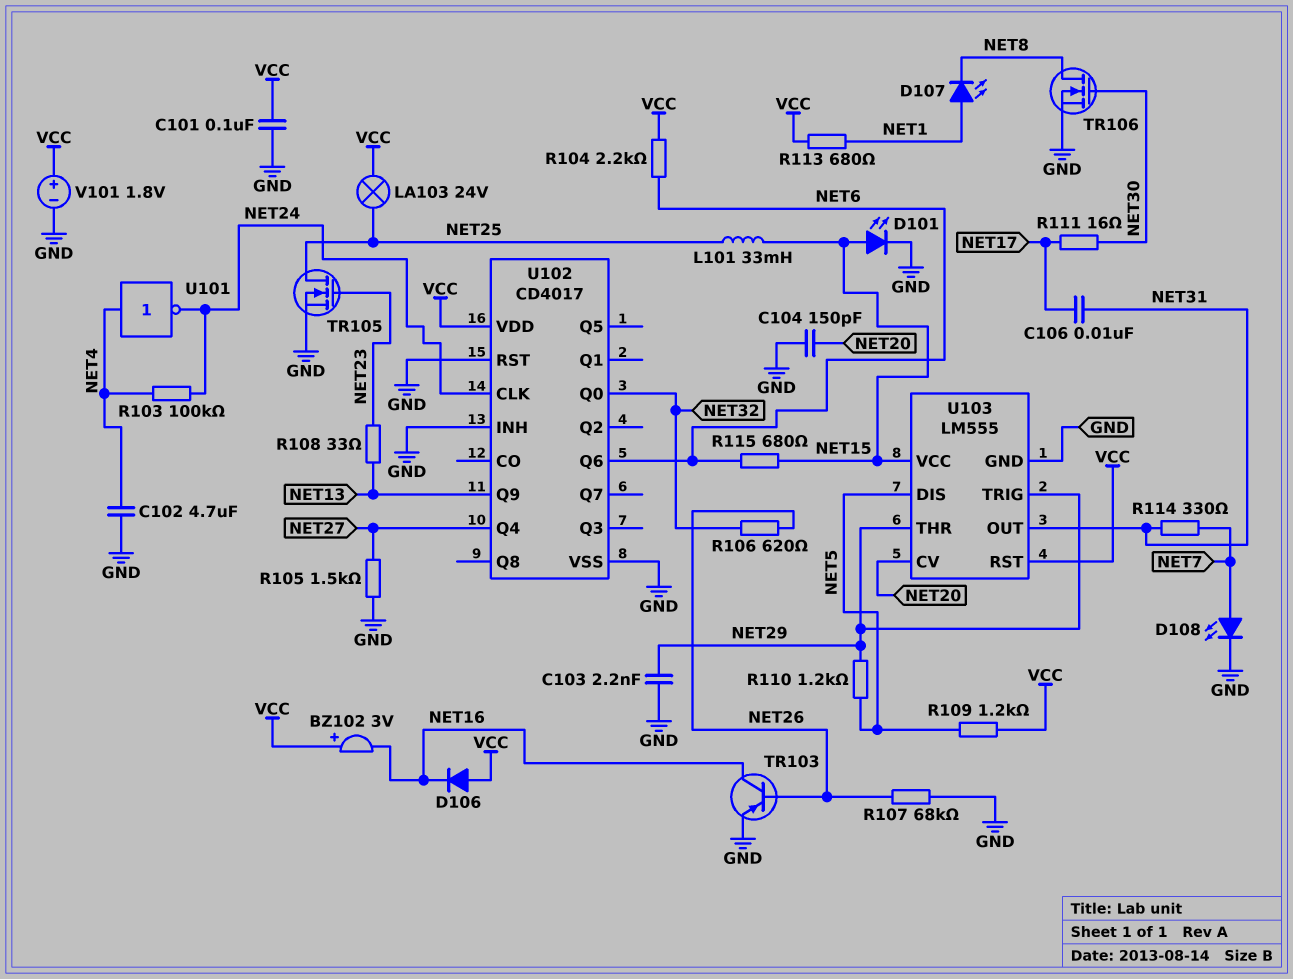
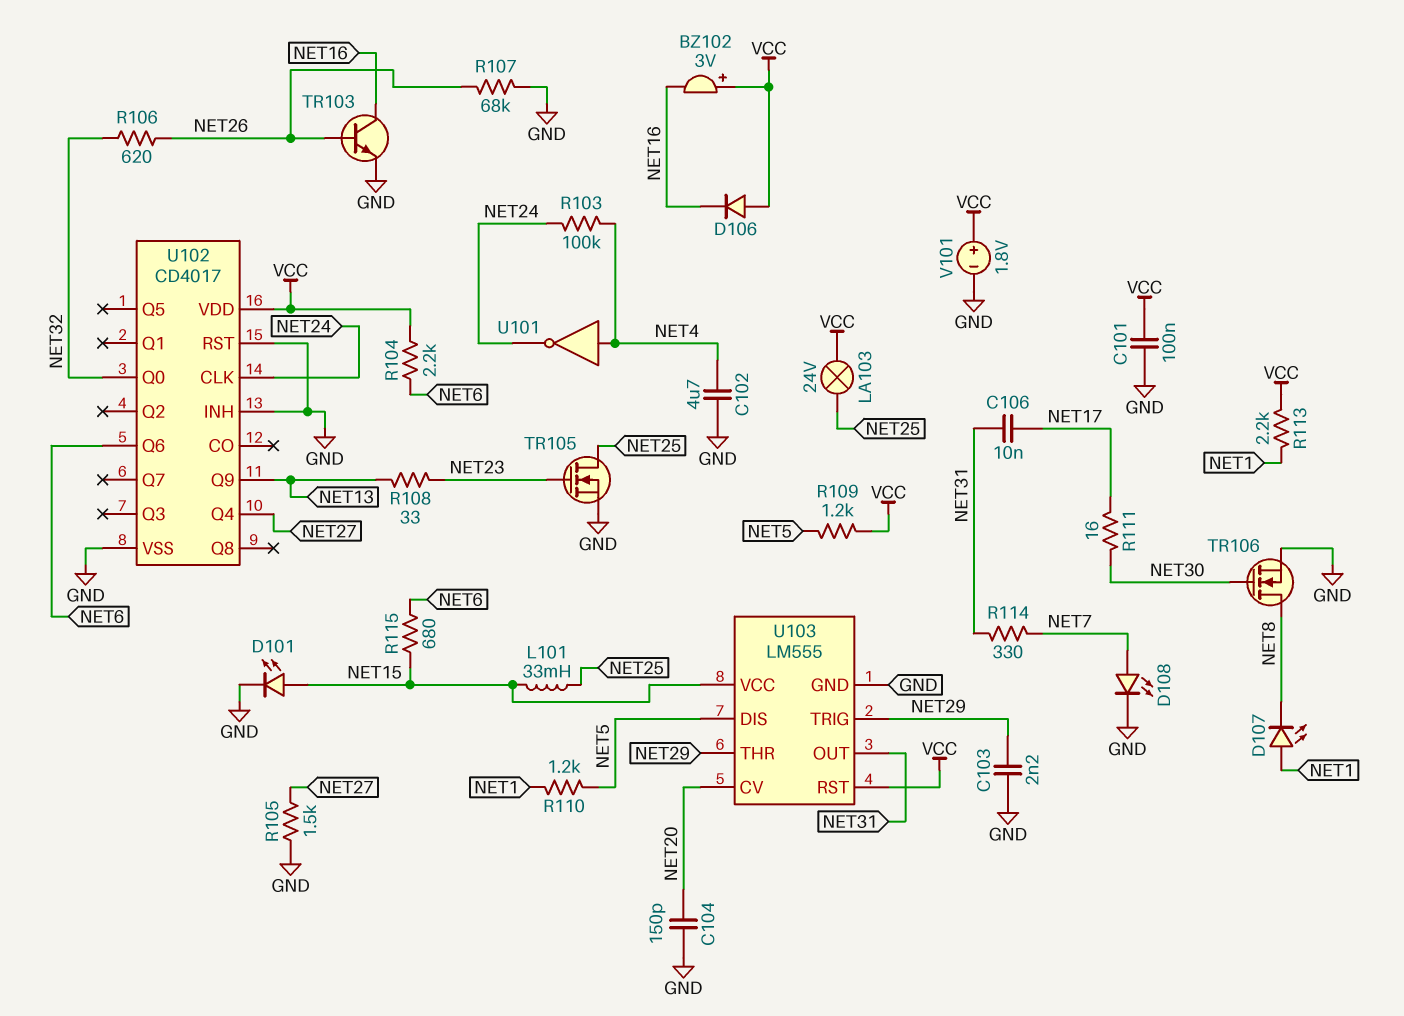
R110: 1.2k (NET5, NET29) -> 1.2k (NET1, NET5)
R113: 680 (NET1, VCC) -> 2.2k (NET1, VCC)
TR103: PNP (B NET26, C NET16, E GND) -> NPN (B NET26, C NET16, E GND)

